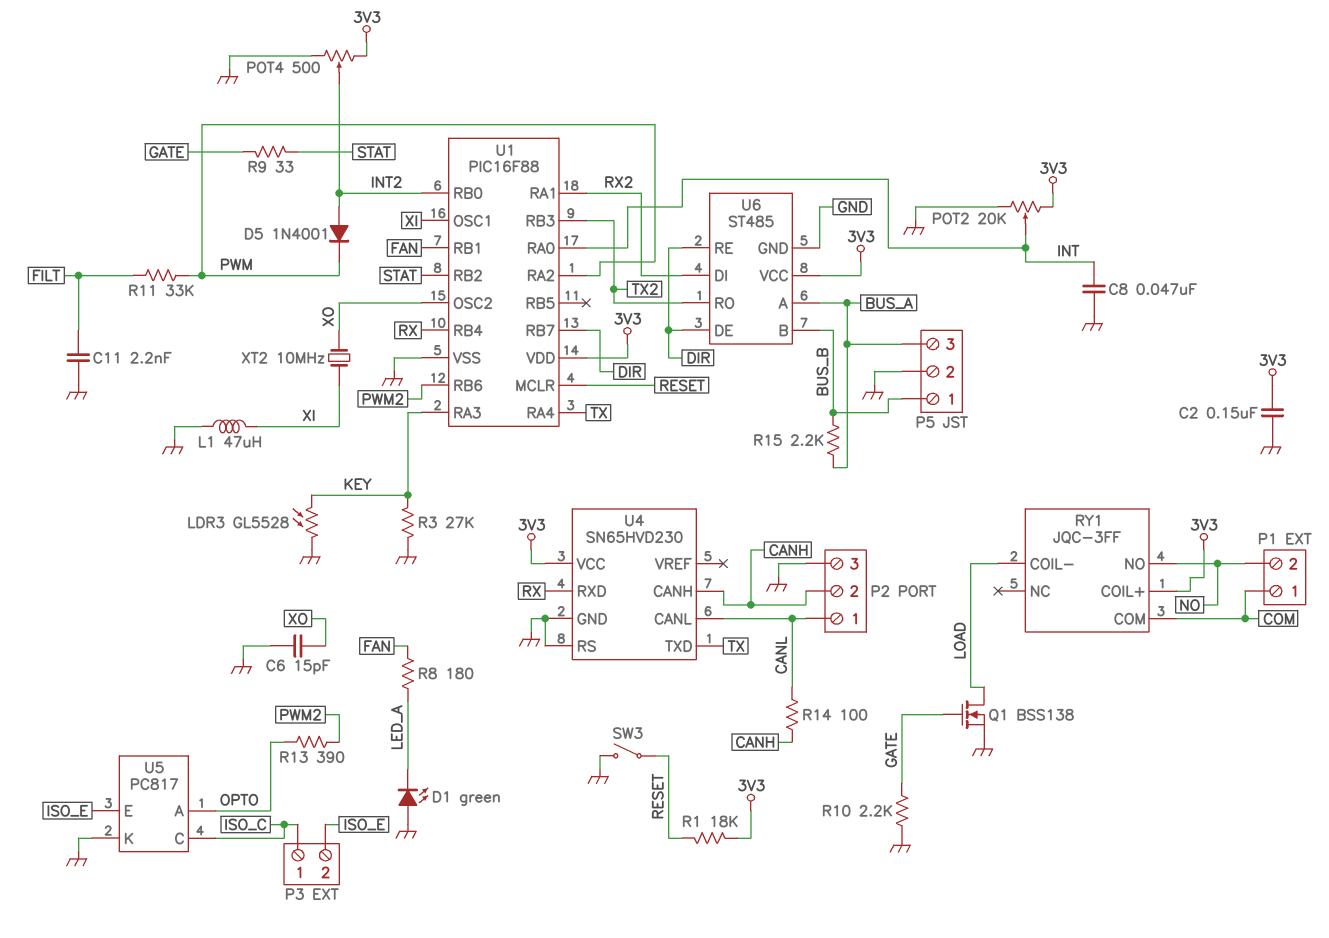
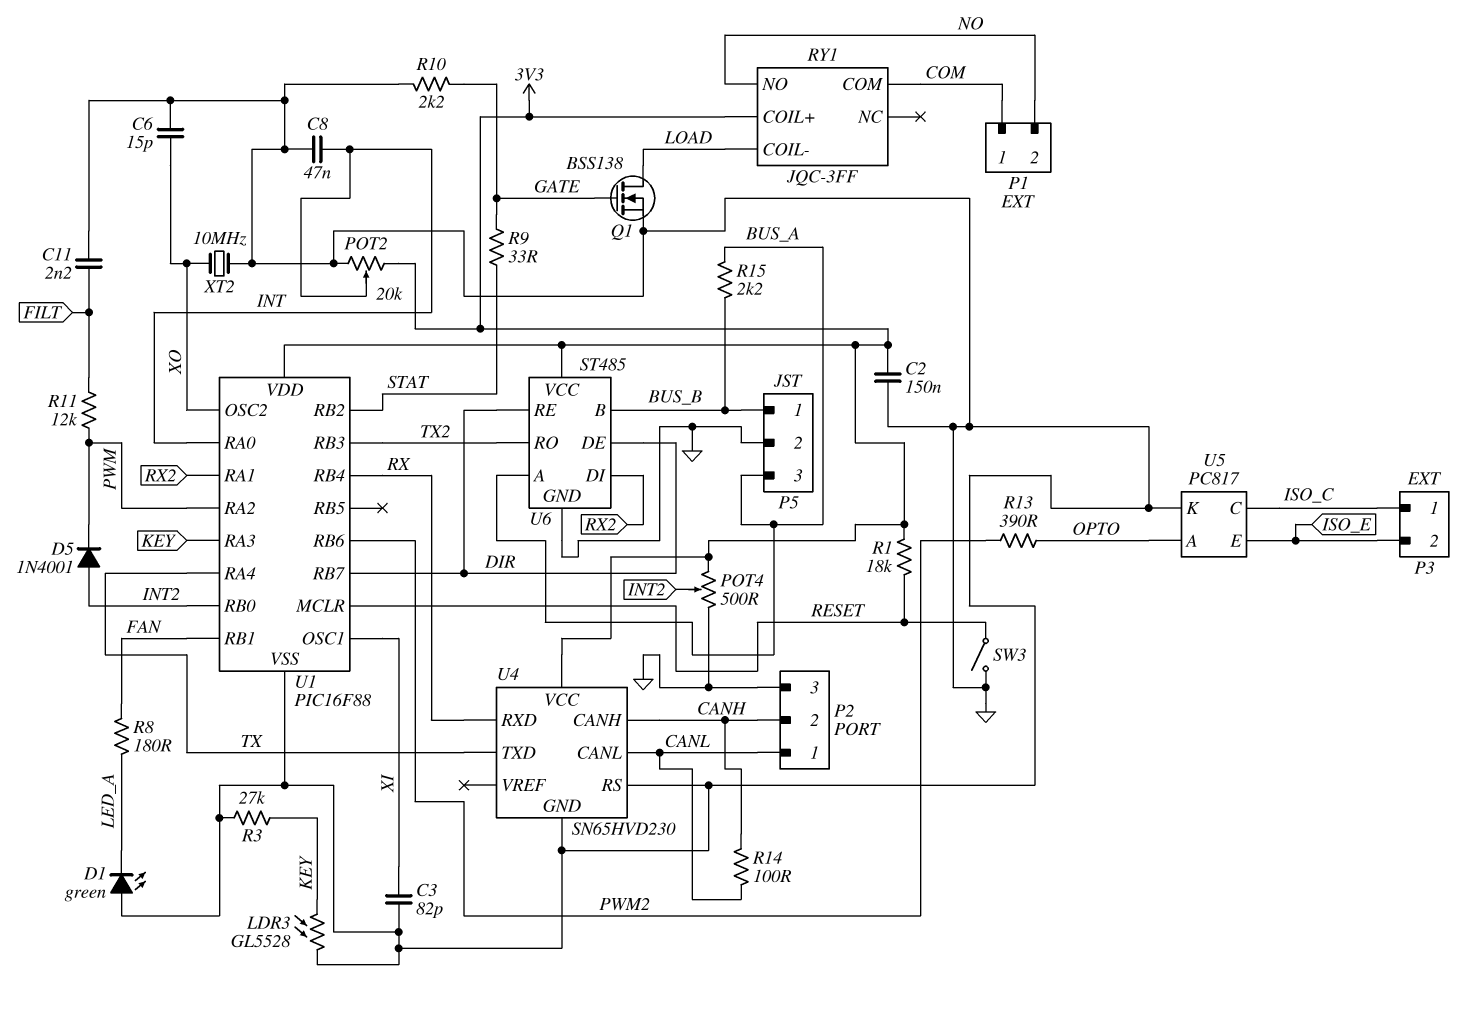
C3: none -> 82pF (GND, XI)
L1: 47uH (GND, XI) -> none
R11: 33k (FILT, PWM) -> 12k (FILT, PWM)
XT2: 10MHz (XI, XO) -> 10MHz (GND, XO)

